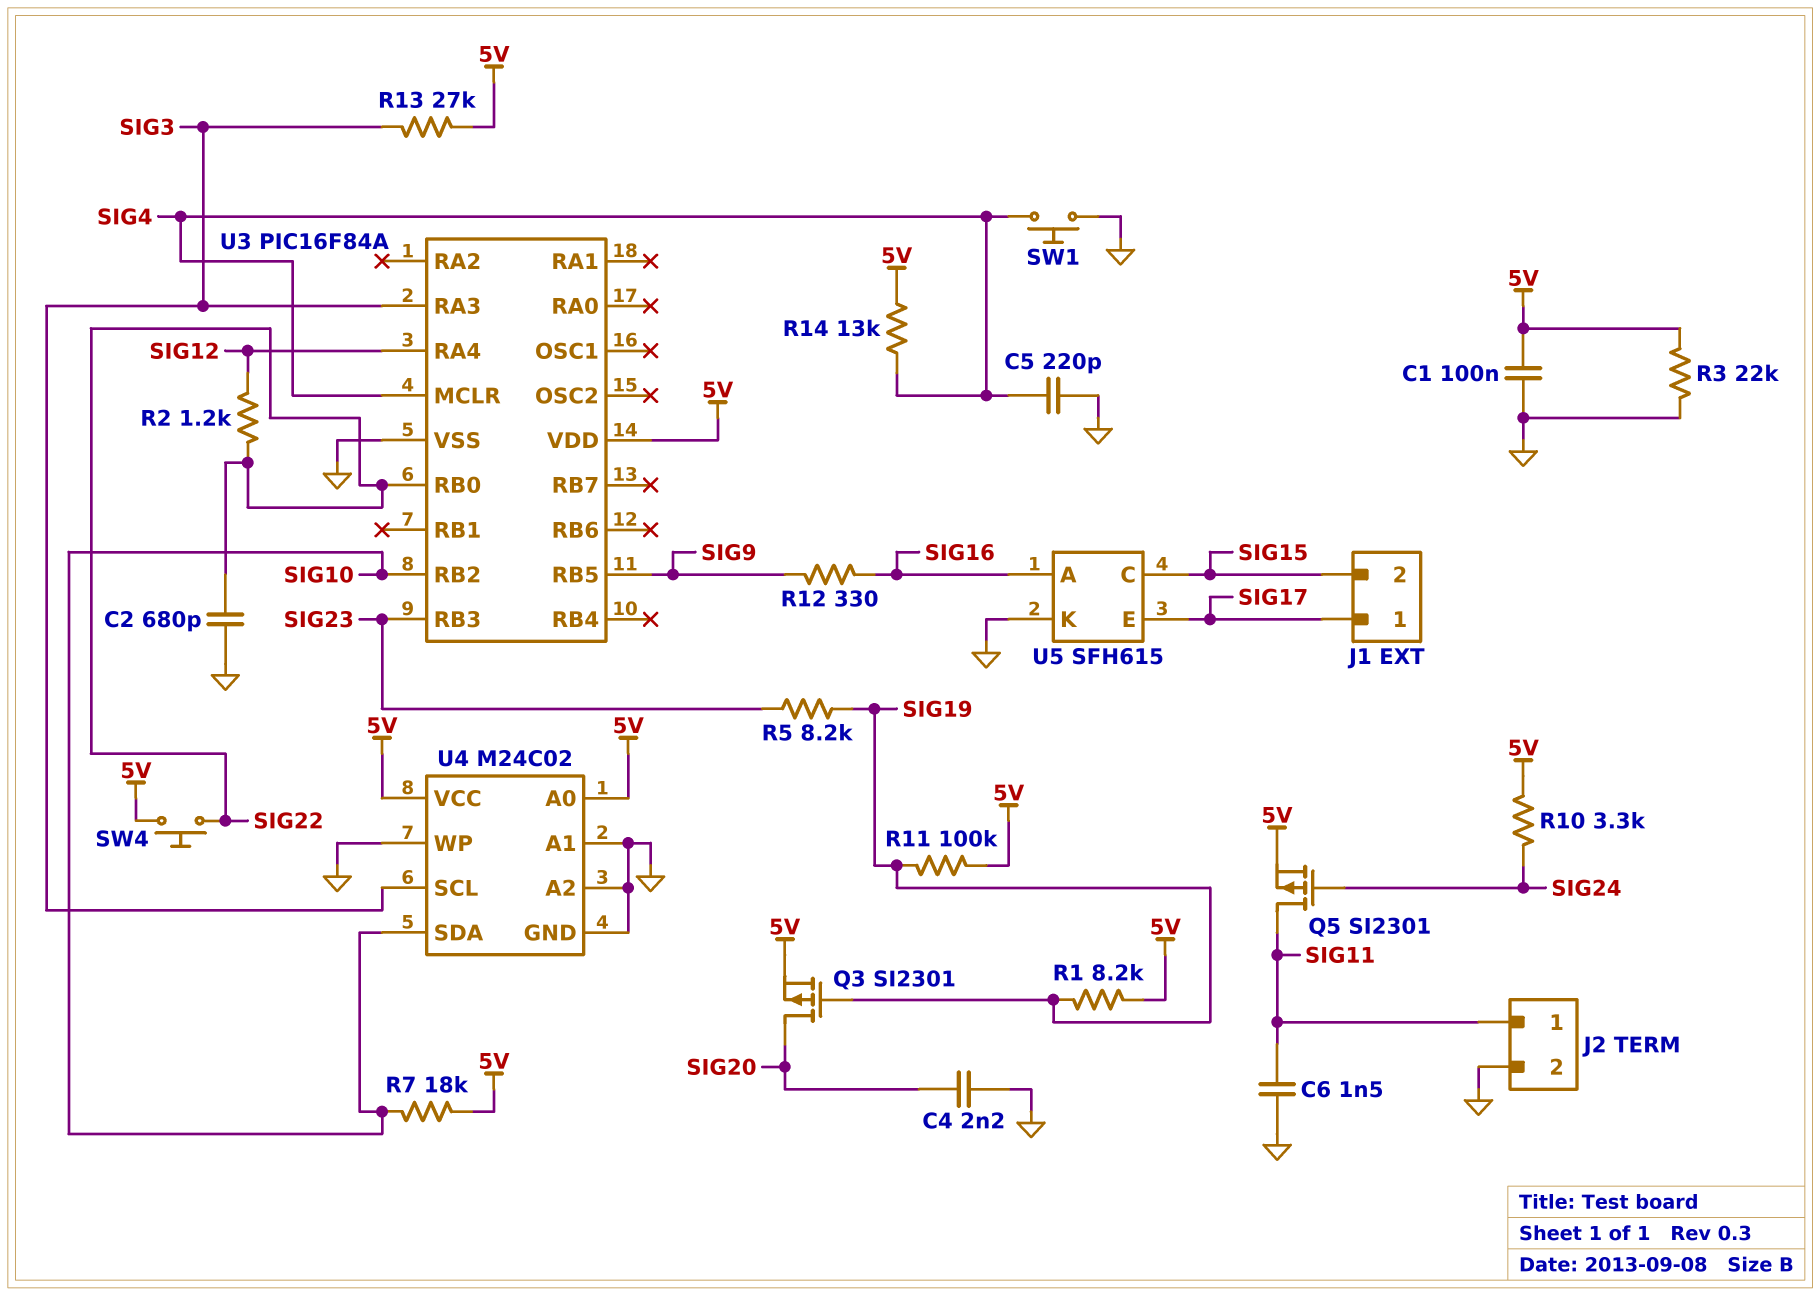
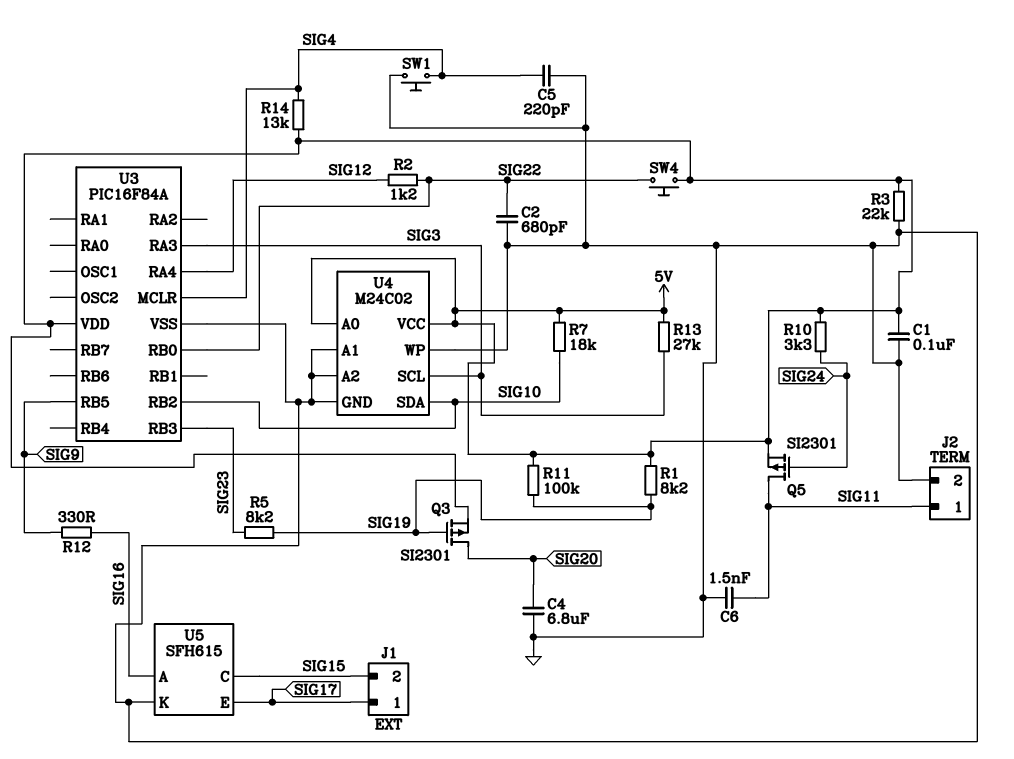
C4: 2.2nF (GND, SIG20) -> 6.8uF (GND, SIG20)

